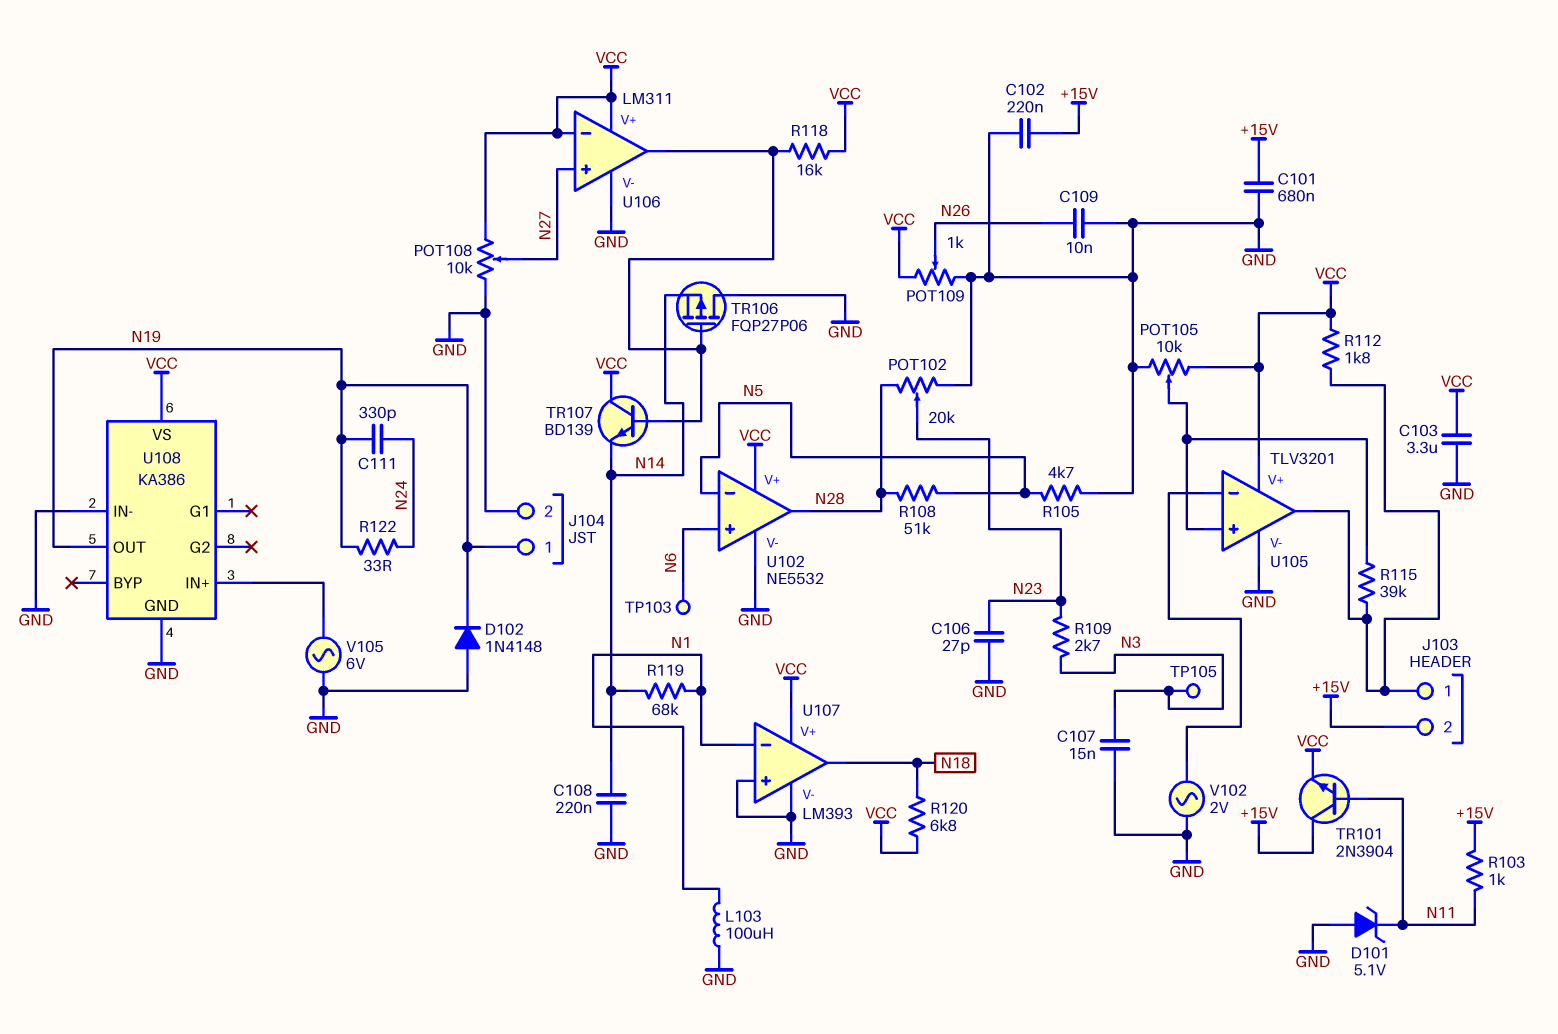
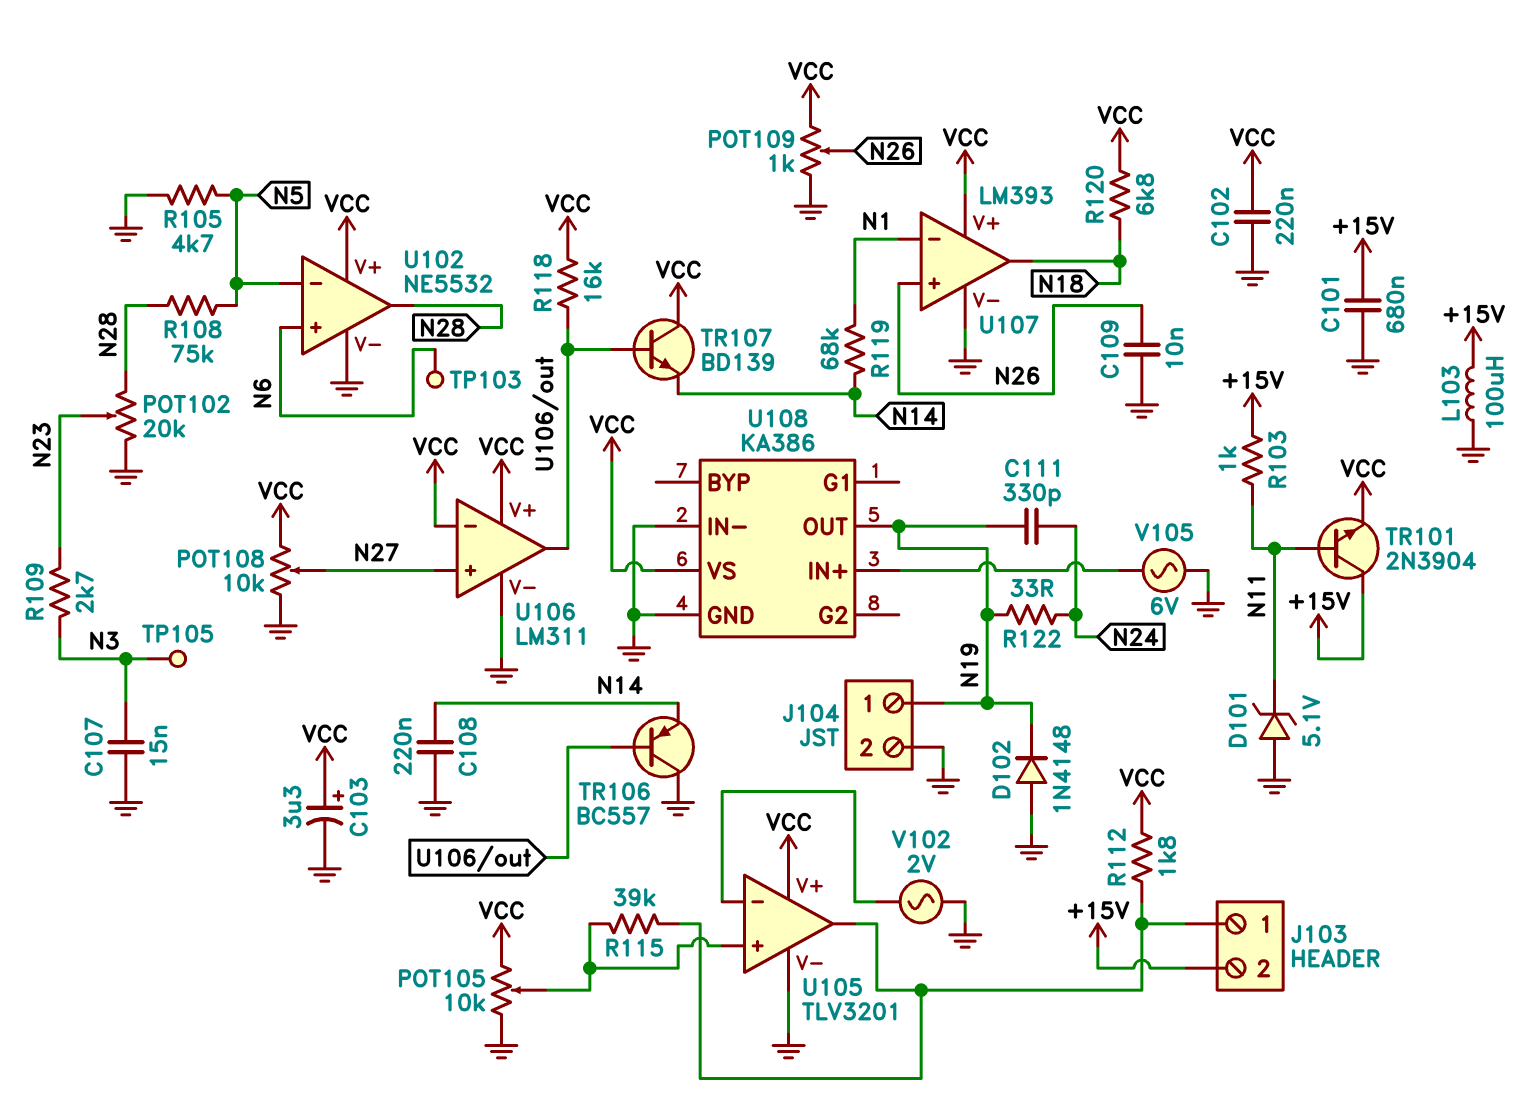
C102: 220nF (+15V, GND) -> 220nF (GND, VCC)
C103: 3.3uF (GND, VCC) -> 3.3uF (plus VCC, minus GND)
C106: 27pF (GND, N23) -> none
L103: 100uH (GND, N1) -> 100uH (+15V, GND)
R108: 51k (N5, N28) -> 75k (N5, N28)
TR106: PMOS FQP27P06 (G U106/out, D GND, S N14) -> PNP BC557 (B U106/out, C GND, E N14)
U107 pin in+: GND -> N26

